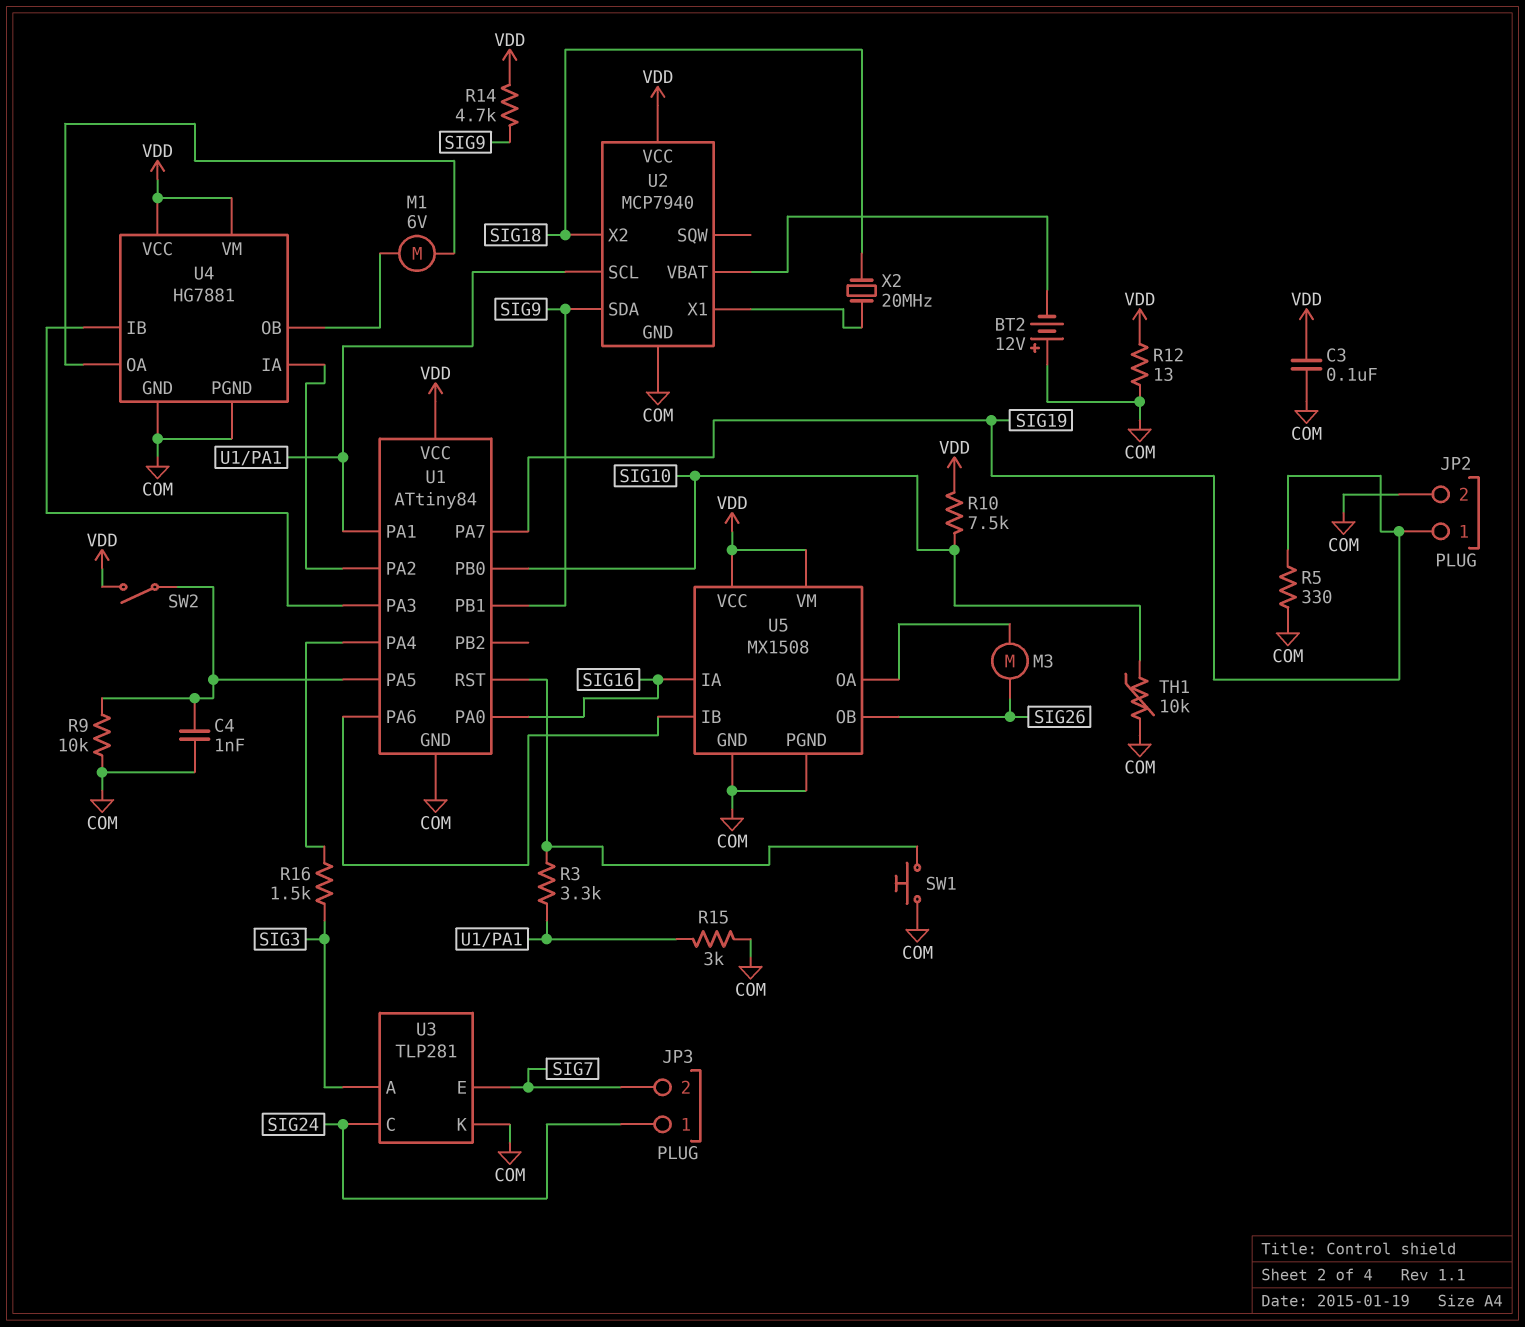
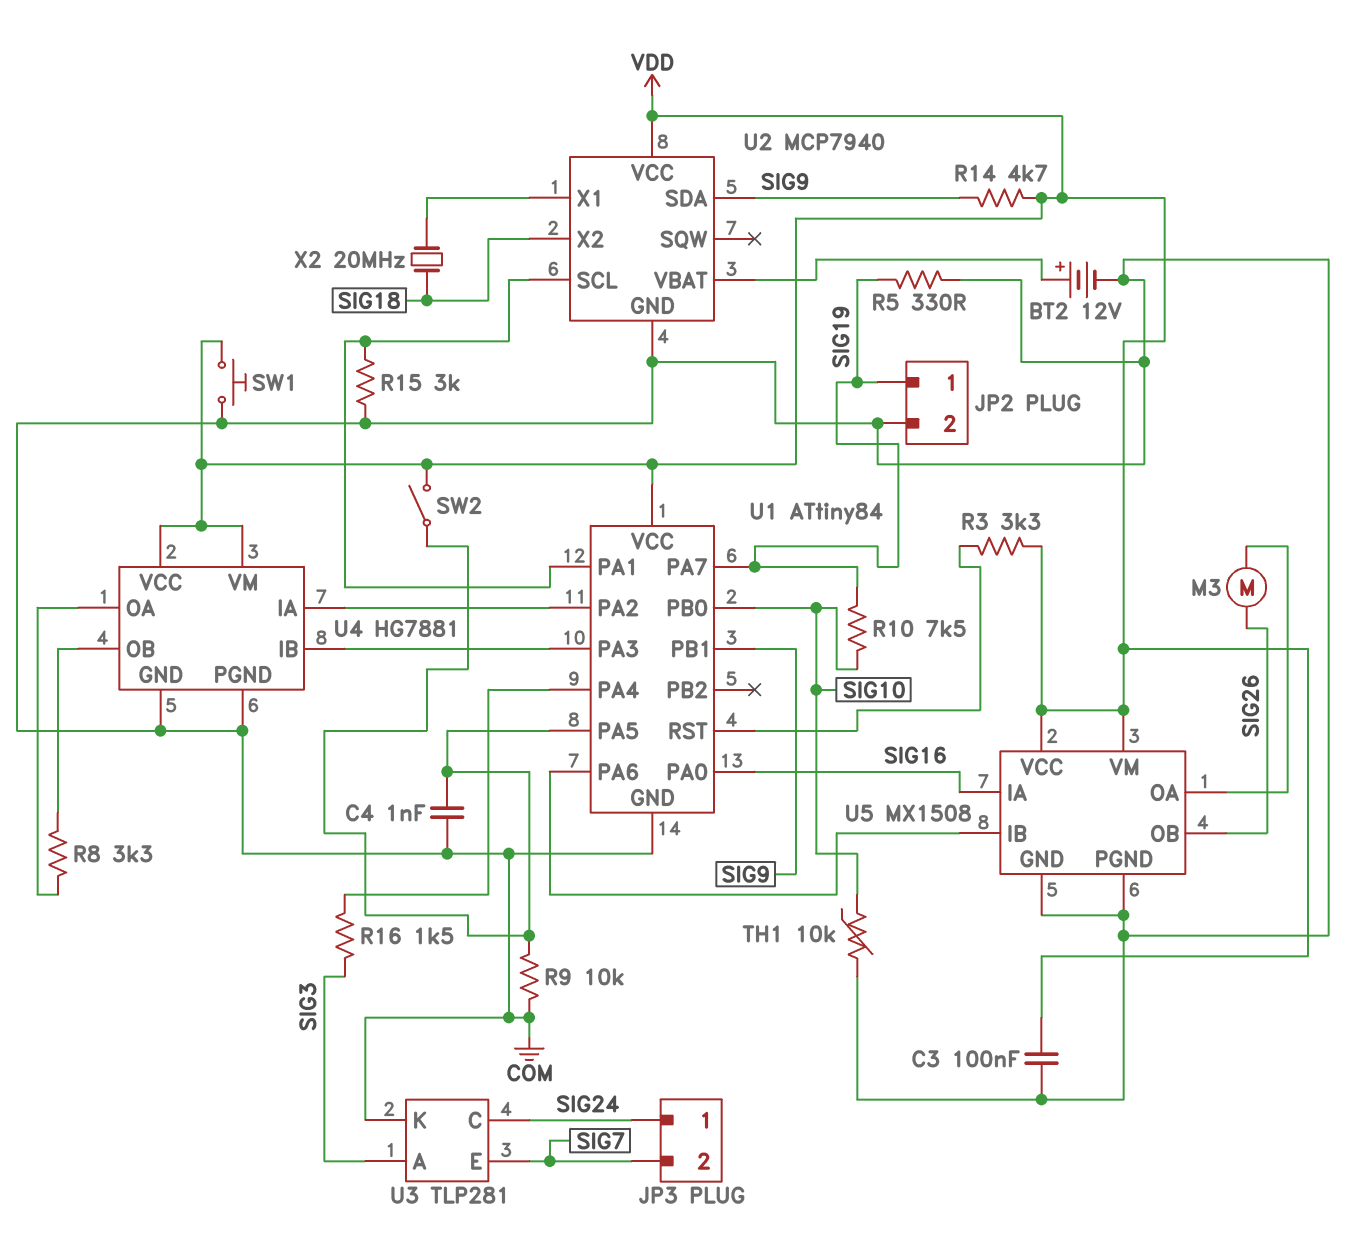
BT2: 12V (plus COM, minus U2/VBAT) -> 12V (plus U2/VBAT, minus COM)
M1: motor 6V (U4/OA, U4/OB) -> none
R3: 3.3k (U1/PA1, U1/RST) -> 3.3k (U1/RST, VDD)
R8: none -> 3.3k (U4/OA, U4/OB)
R10: 7.5k (SIG10, VDD) -> 7.5k (SIG10, SIG19)
R12: 13 (COM, VDD) -> none
SW1: button (COM, U1/RST) -> button (COM, VDD)

